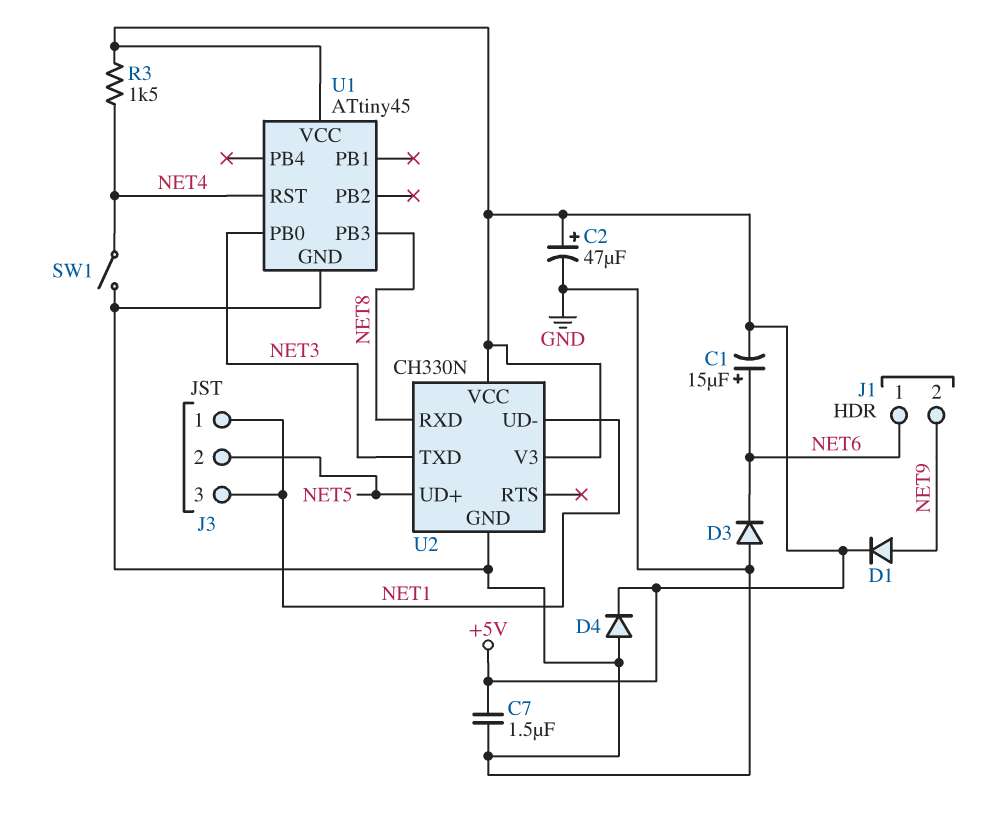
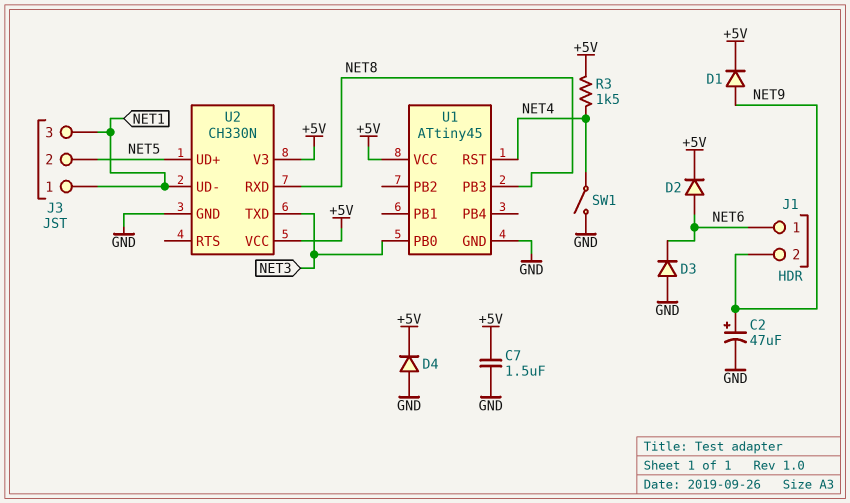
C1: 15uF (plus NET6, minus +5V) -> none
C2: 47uF (plus +5V, minus GND) -> 47uF (plus NET9, minus GND)
D2: none -> diode (A NET6, K +5V)

